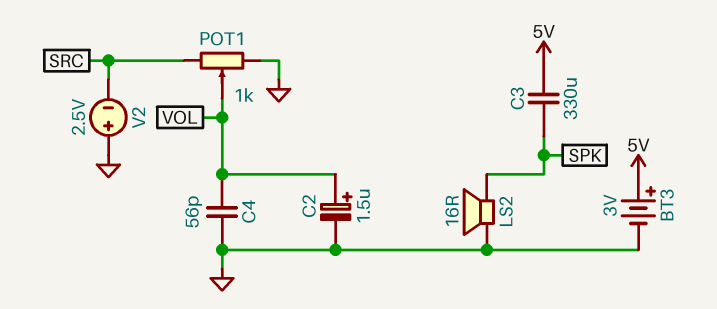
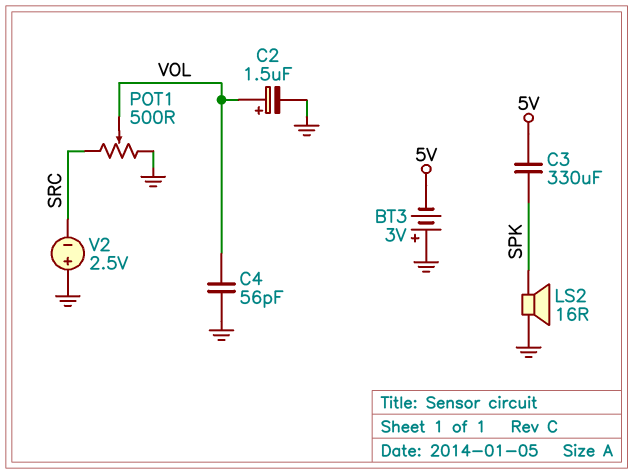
BT3: 3V (plus 5V, minus GND) -> 3V (plus GND, minus 5V)
POT1: 1k (GND, SRC, wiper VOL) -> 500 (GND, SRC, wiper VOL)

